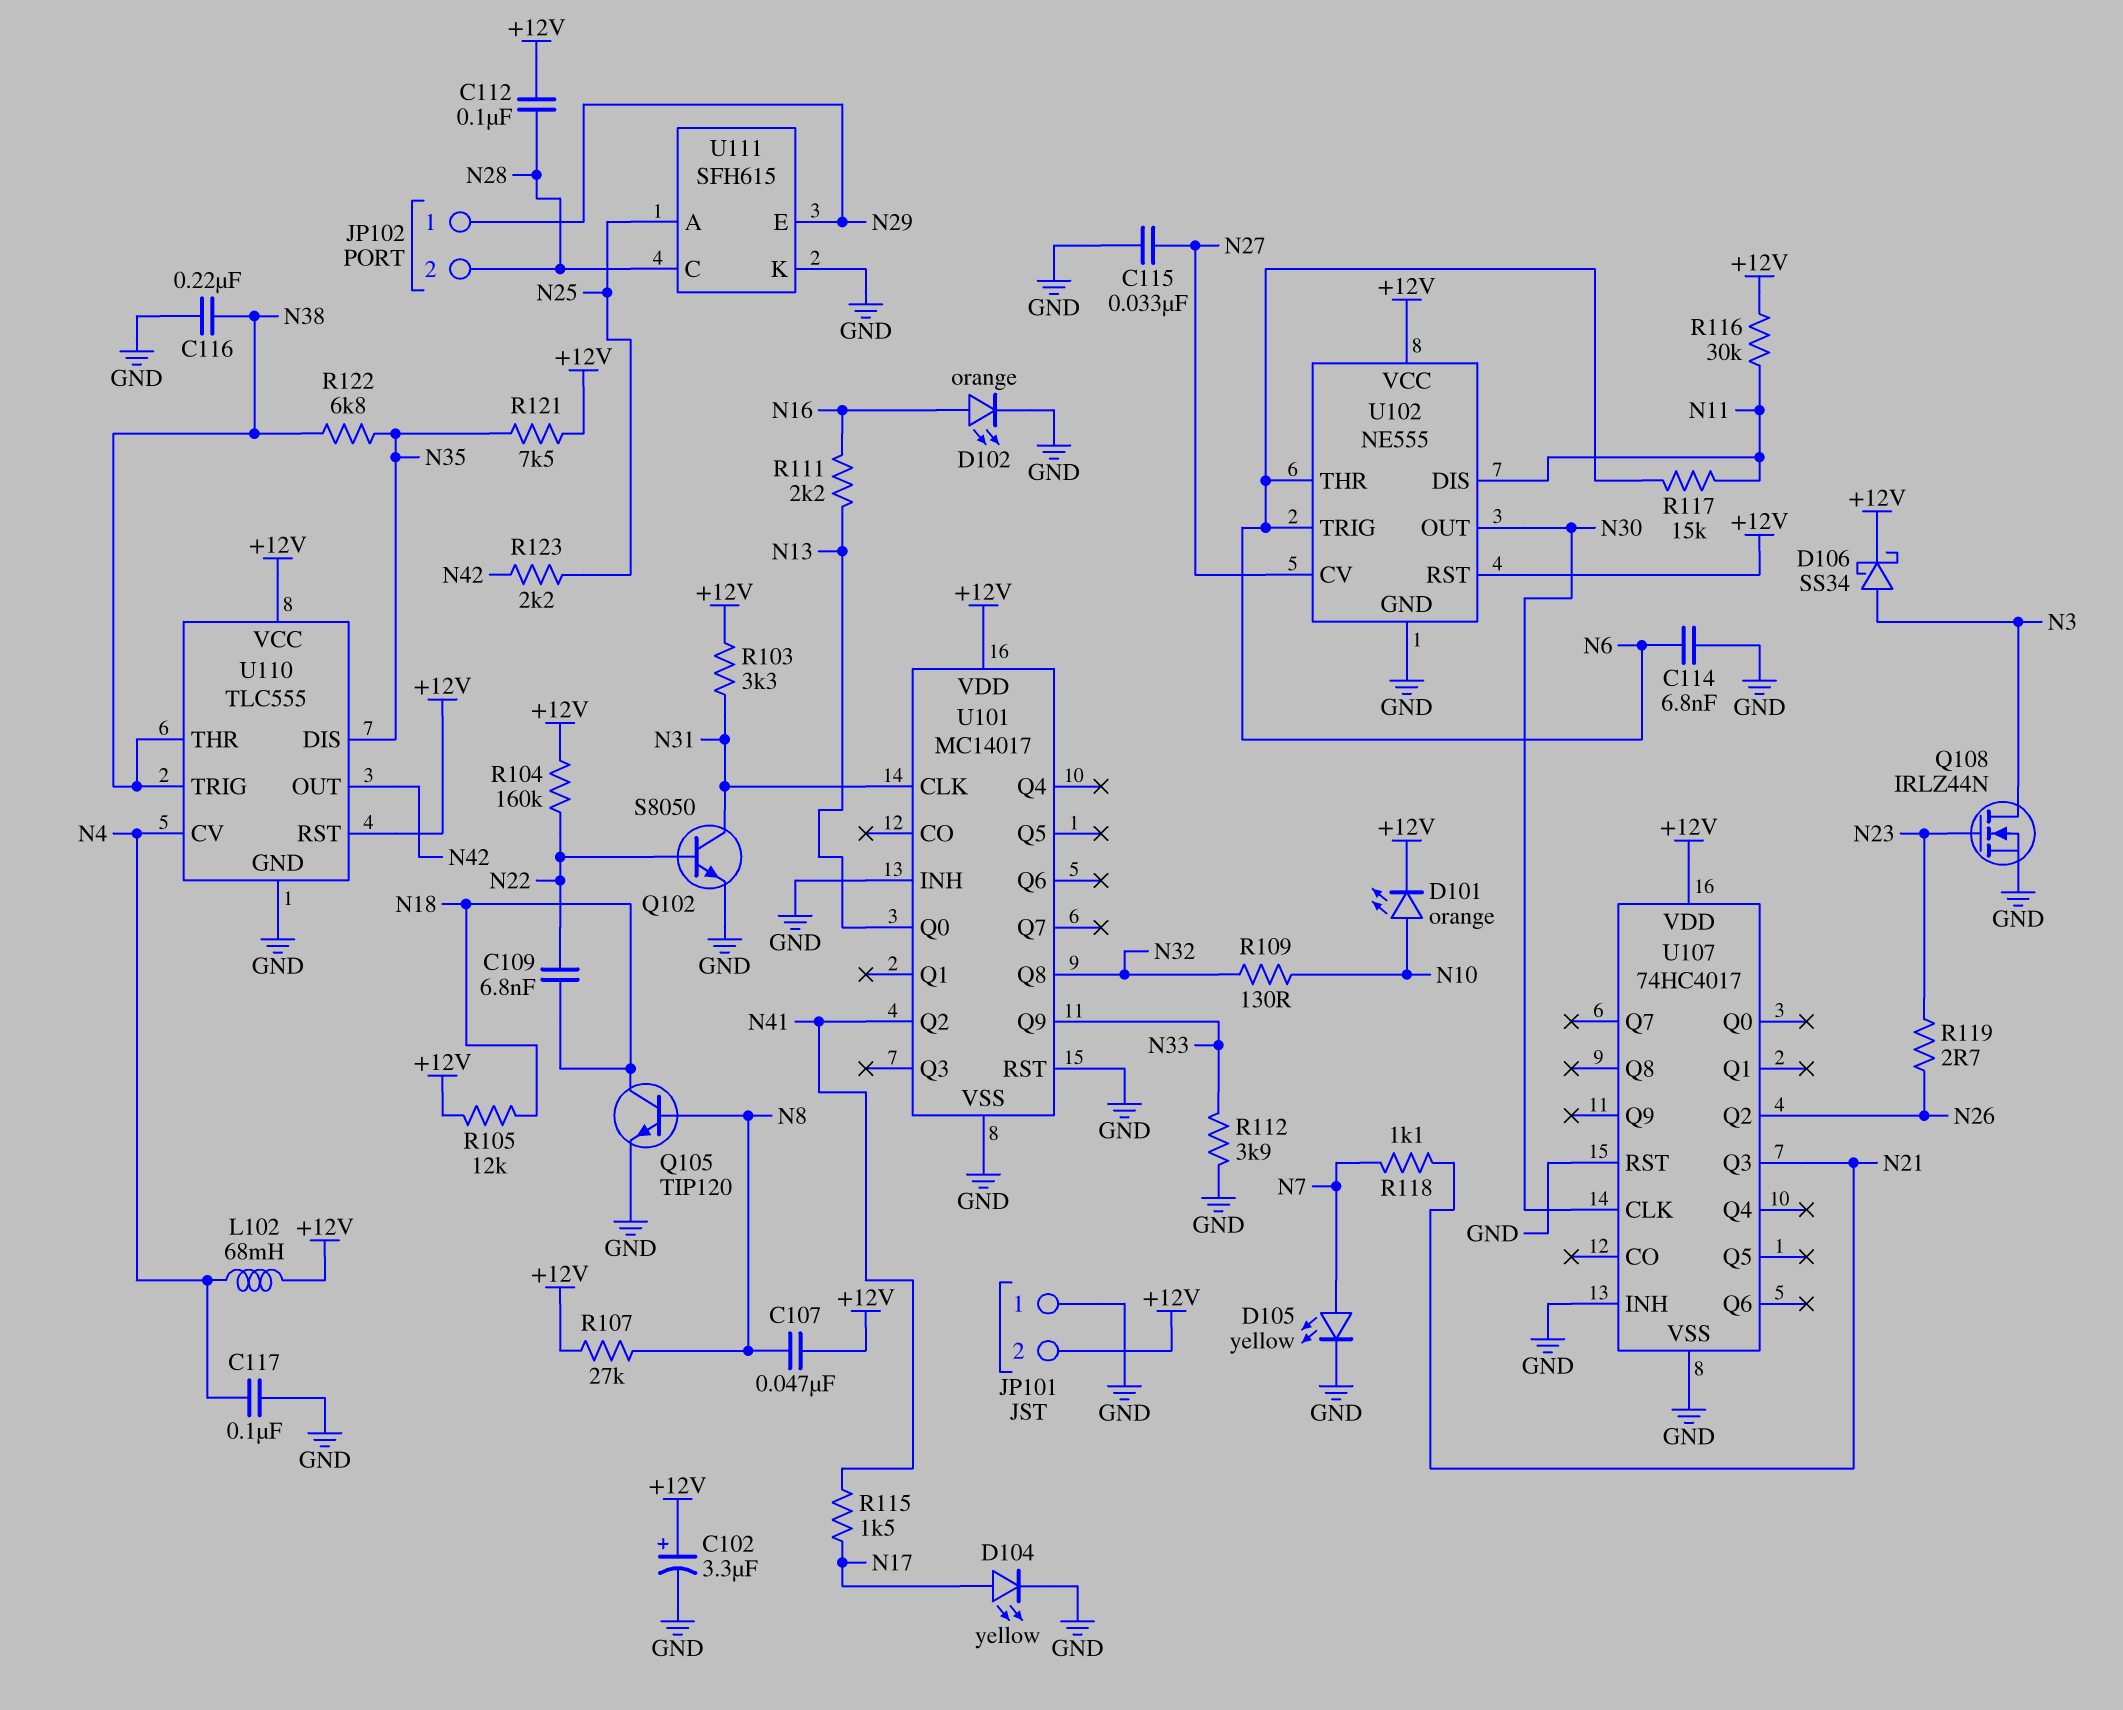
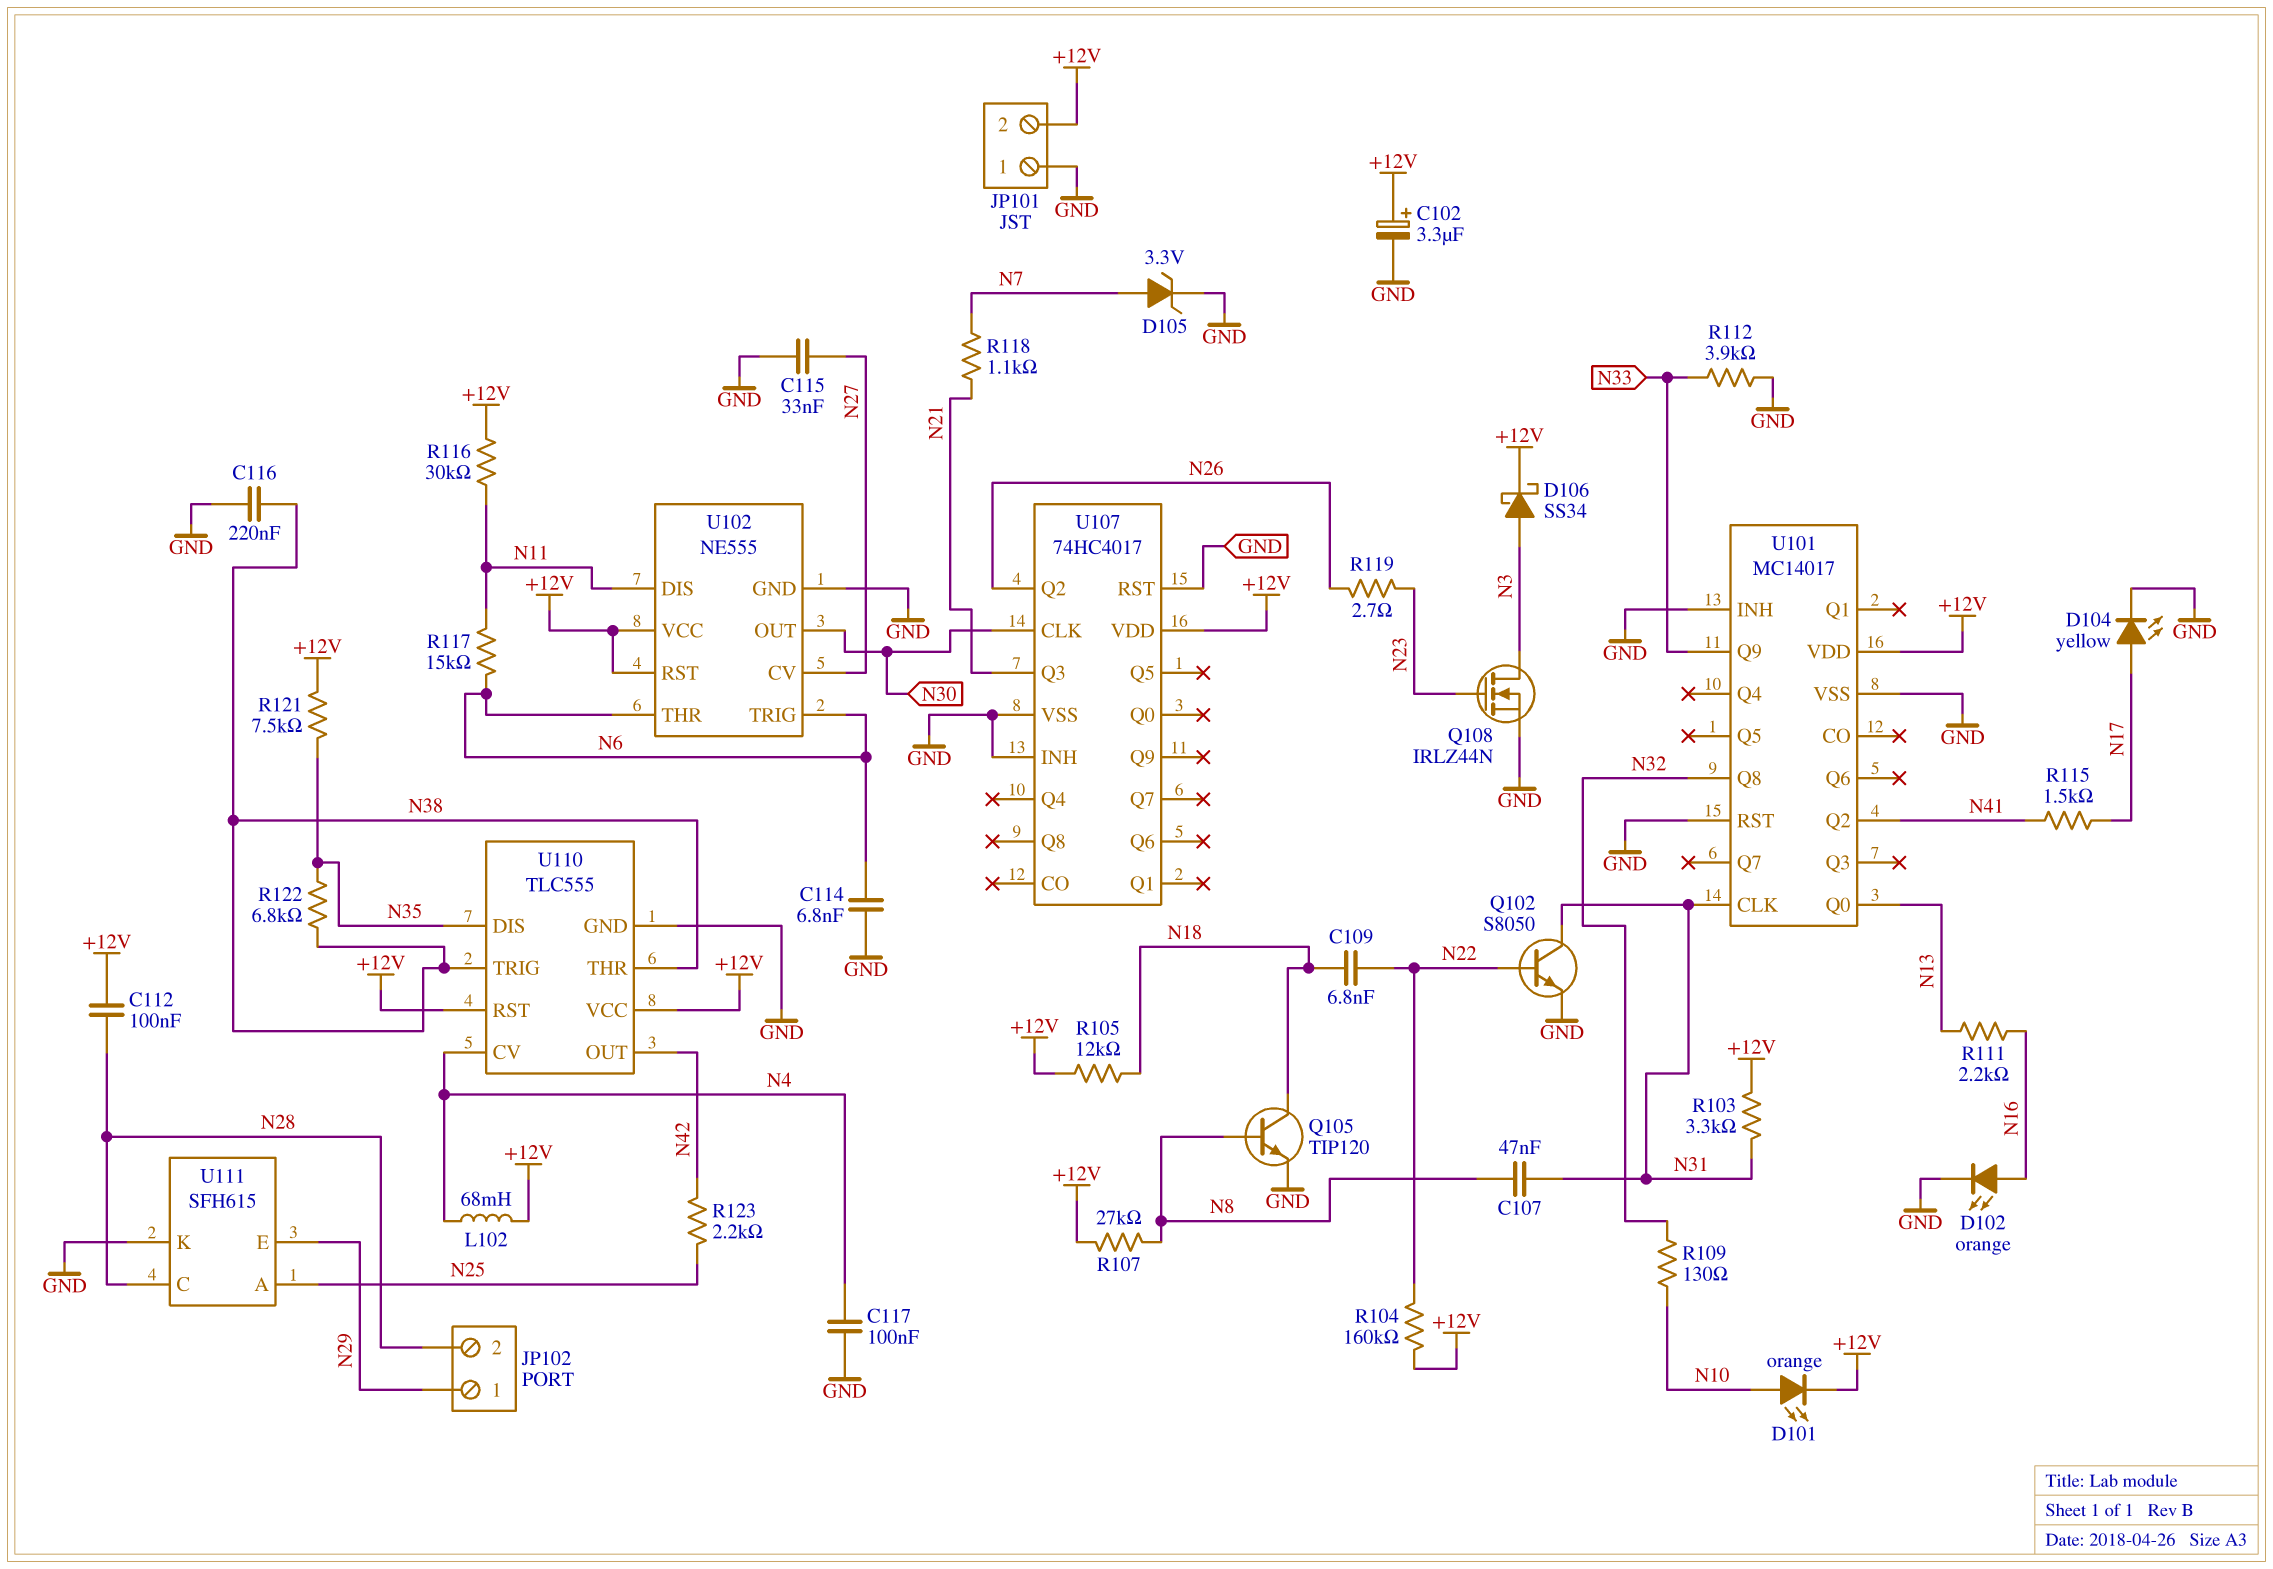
C107: 47nF (+12V, N8) -> 47nF (N8, N31)
D105: LED yellow (A N7, K GND) -> zener 3.3V (A N7, K GND)

